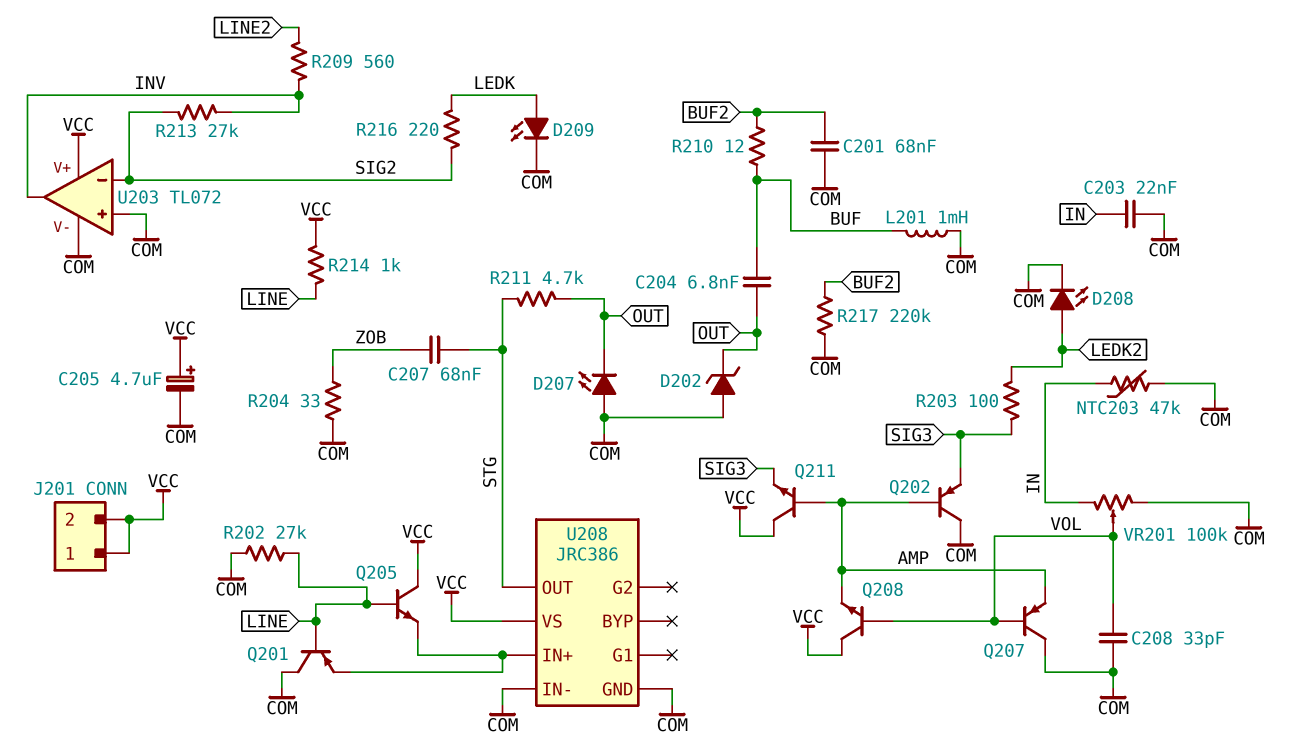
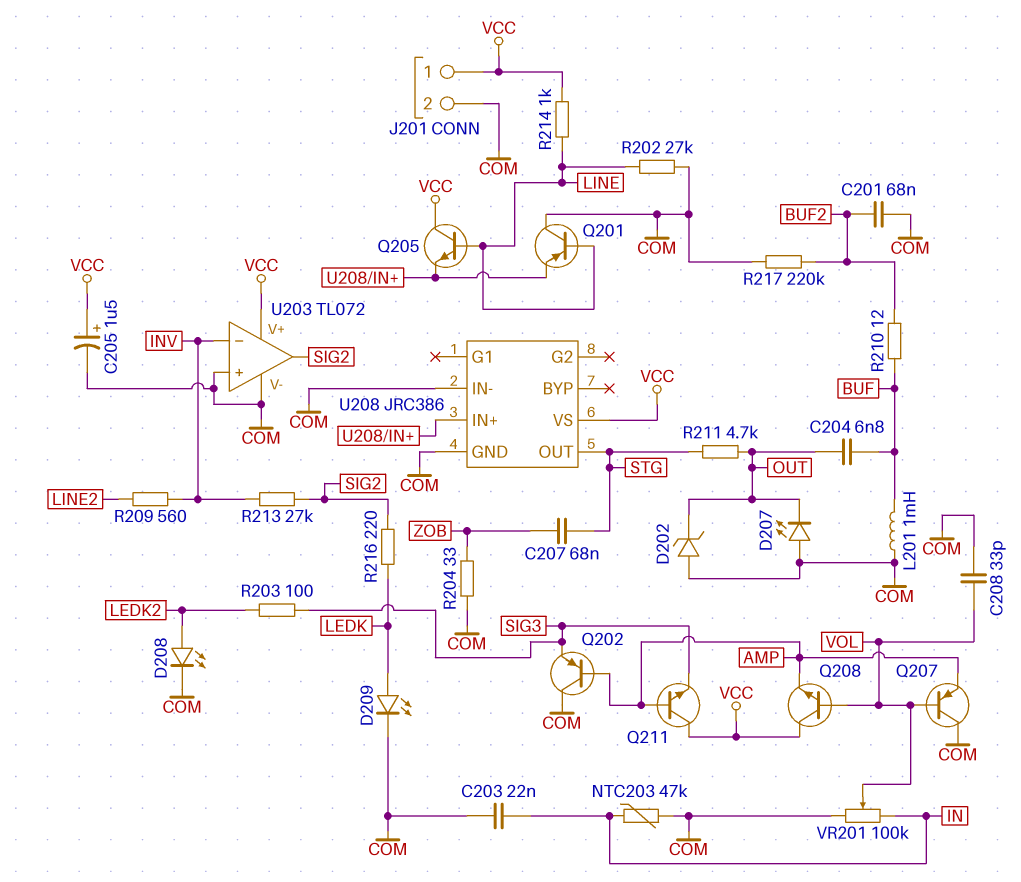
C205: 4.7uF (plus VCC, minus COM) -> 1.5uF (plus VCC, minus COM)
J201 pin 2: VCC -> COM
U203 pin in-: SIG2 -> INV
U203 pin out: INV -> SIG2

